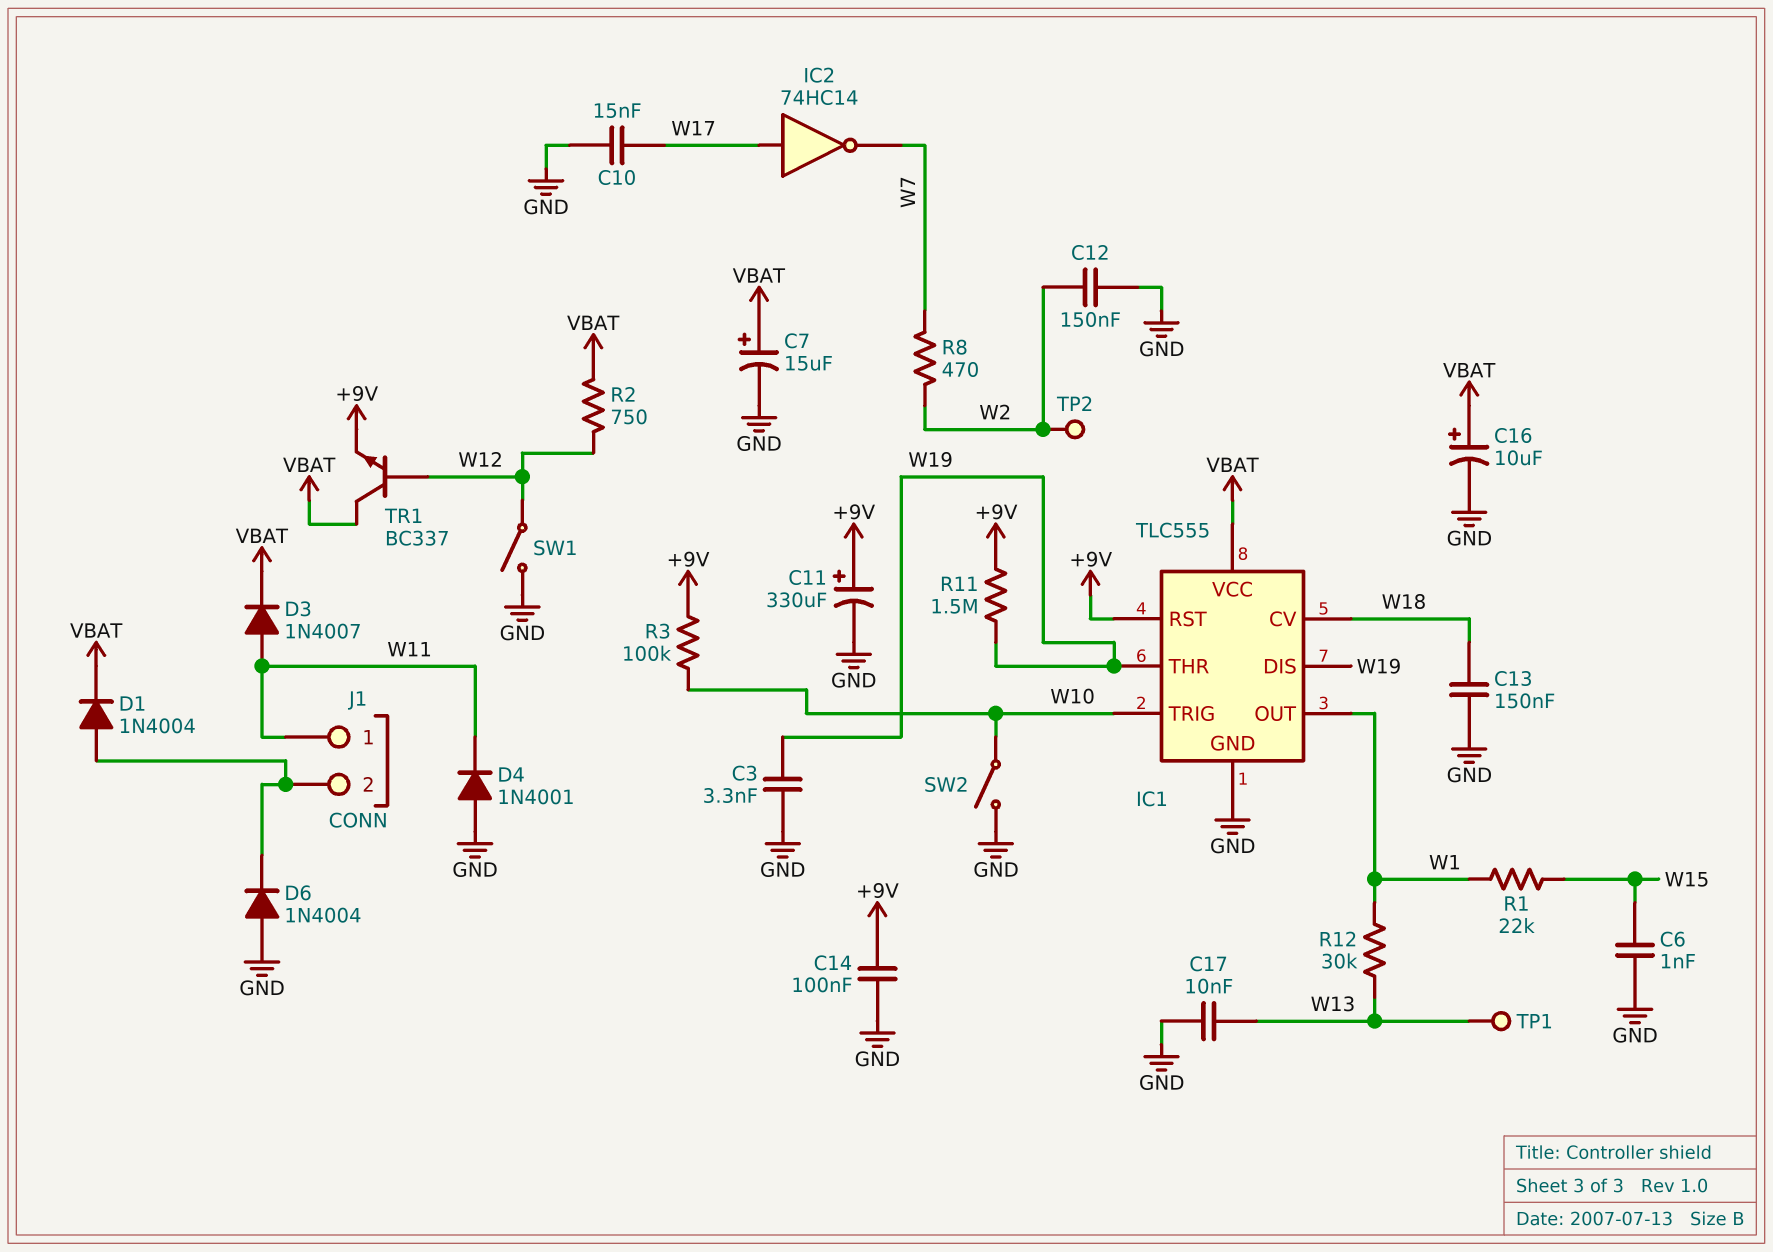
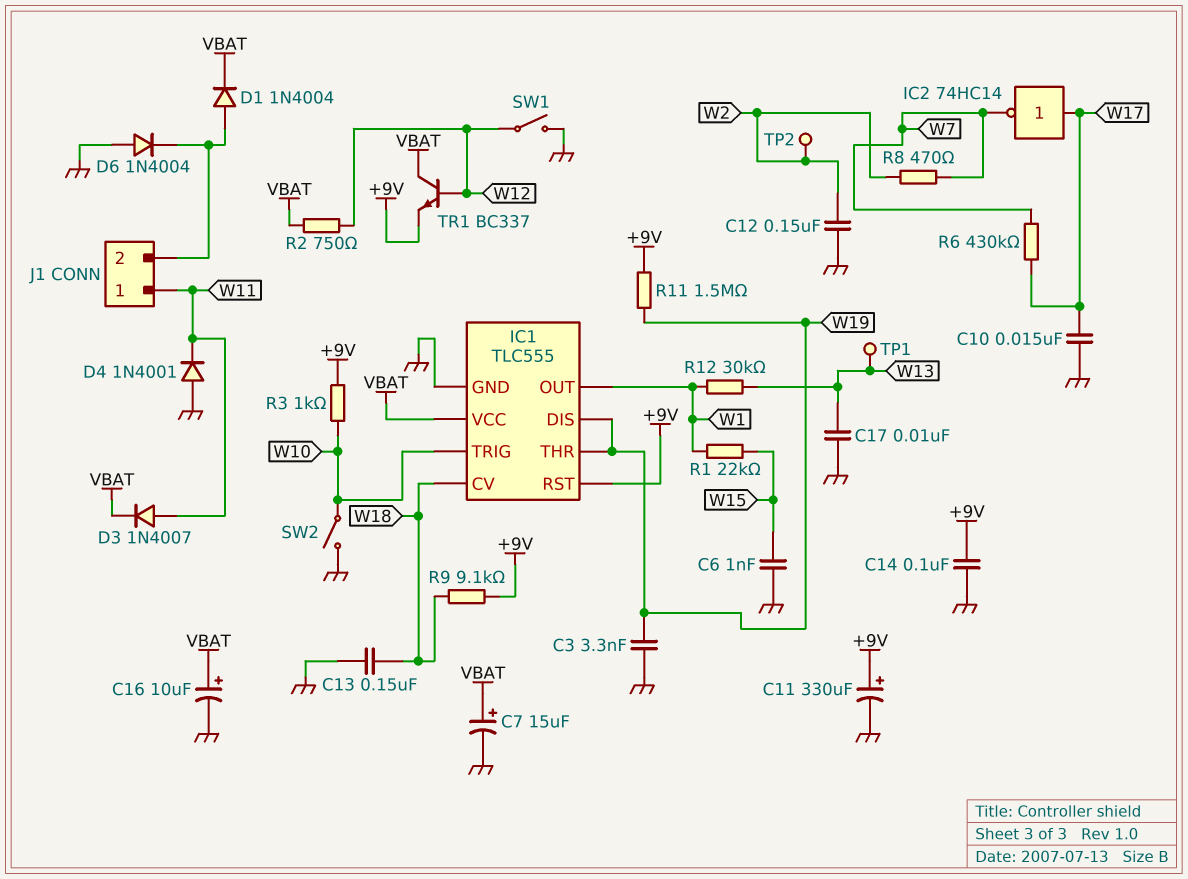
R3: 100k (+9V, W10) -> 1k (+9V, W10)
R6: none -> 430k (W7, W17)
R9: none -> 9.1k (+9V, W18)

